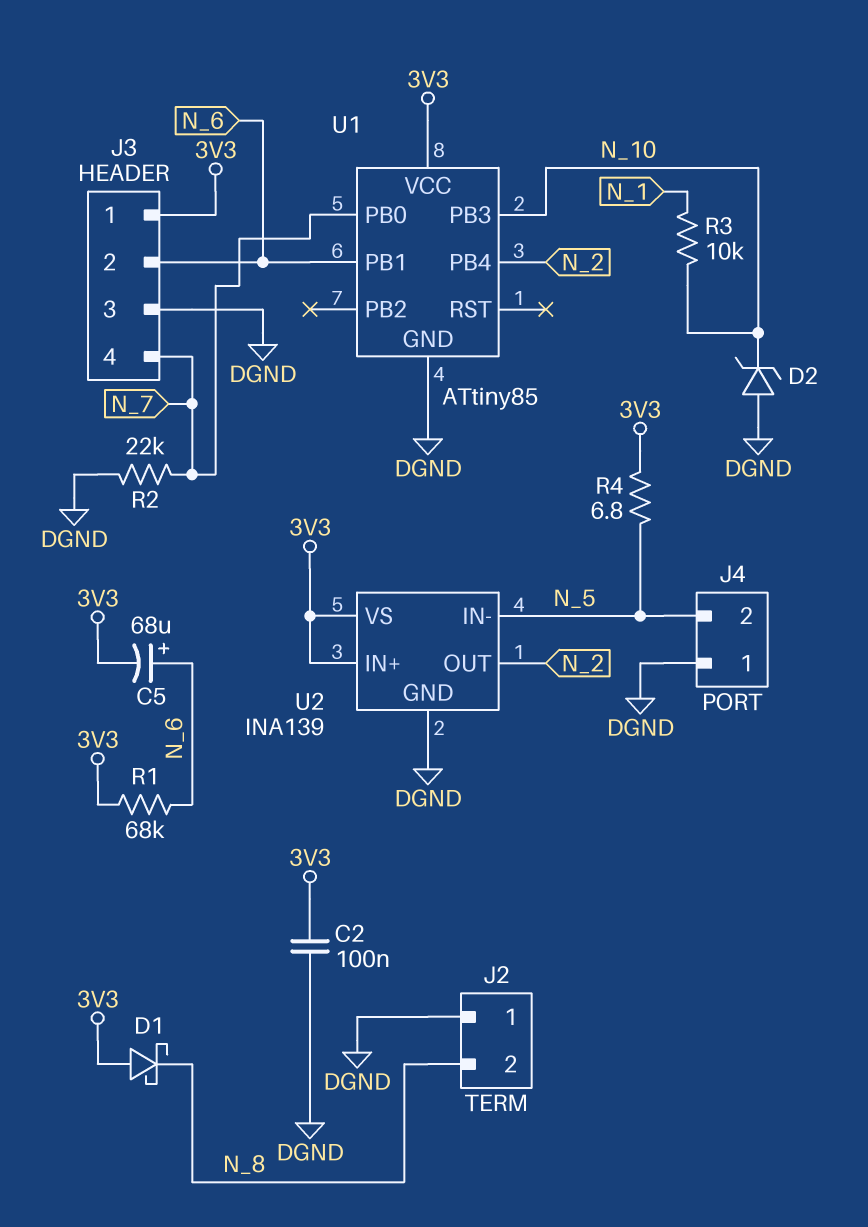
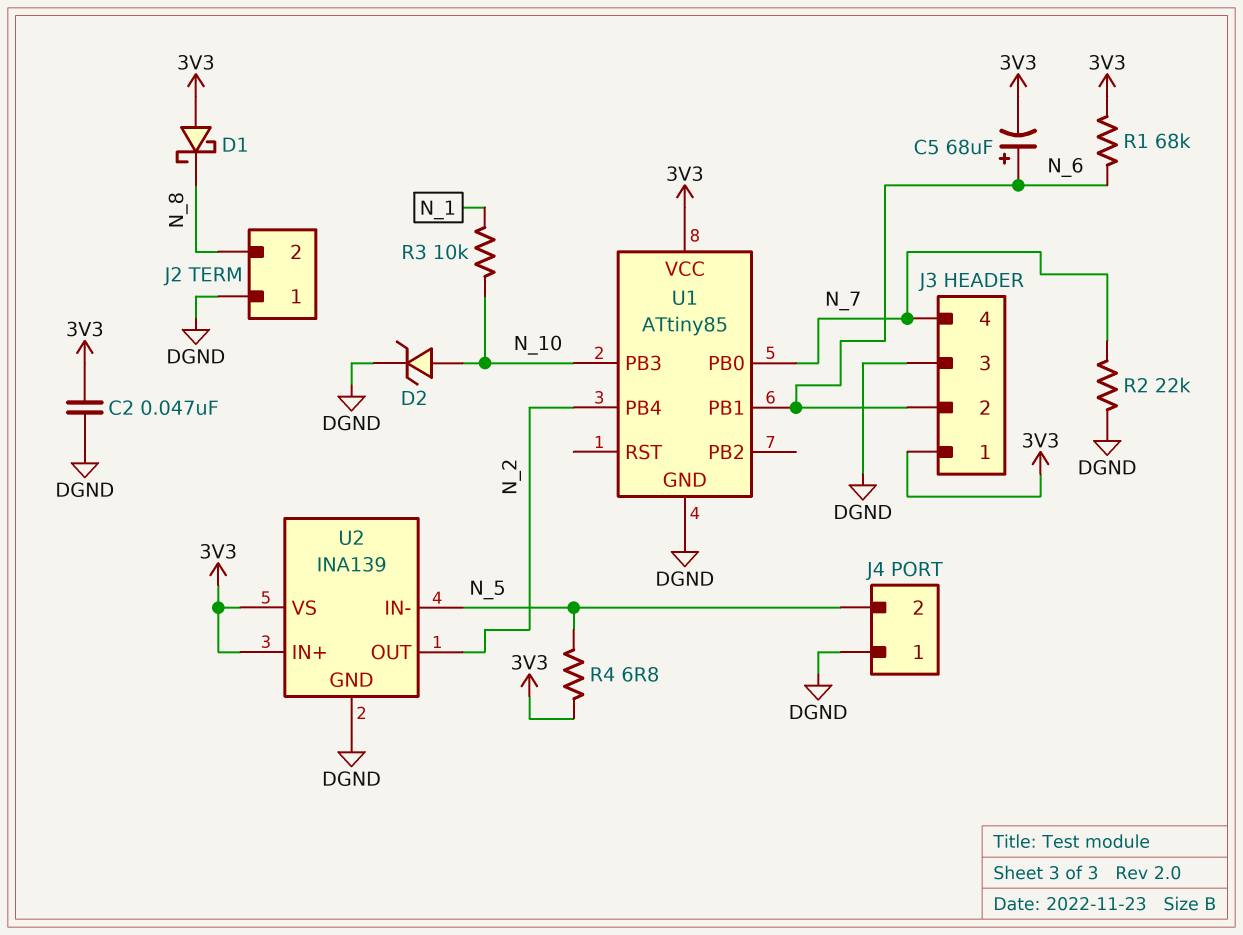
C2: 100nF (3V3, DGND) -> 47nF (3V3, DGND)
D2: zener (A DGND, K N_10) -> zener (A N_10, K DGND)

